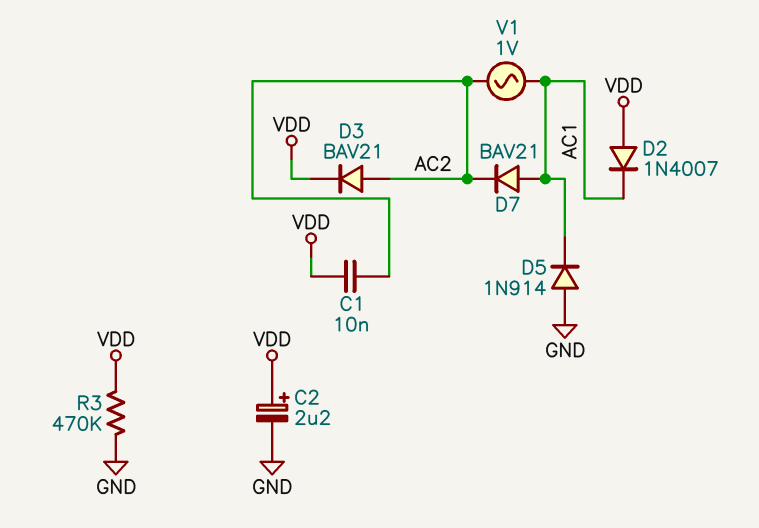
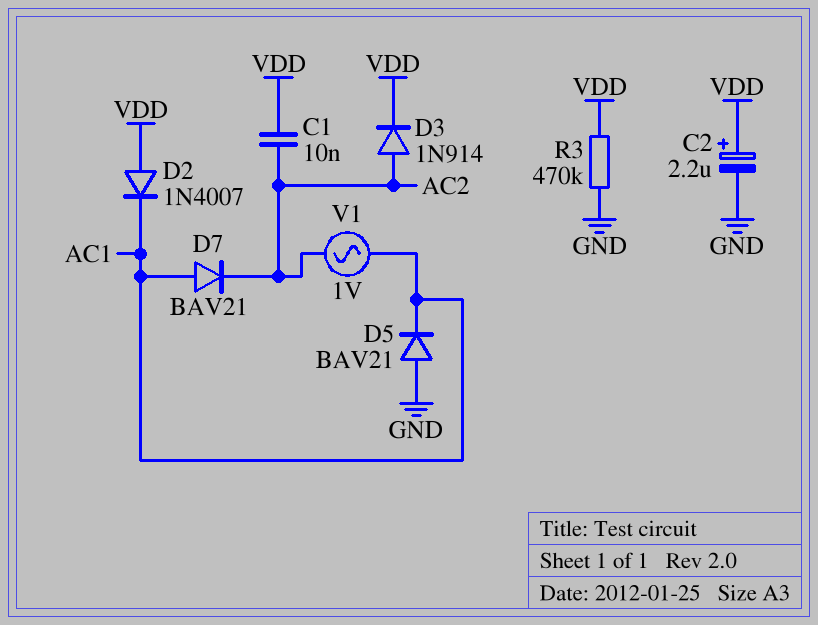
D3: diode BAV21 (A AC2, K VDD) -> diode 1N914 (A AC2, K VDD)
D5: diode 1N914 (A GND, K AC1) -> diode BAV21 (A GND, K AC1)

